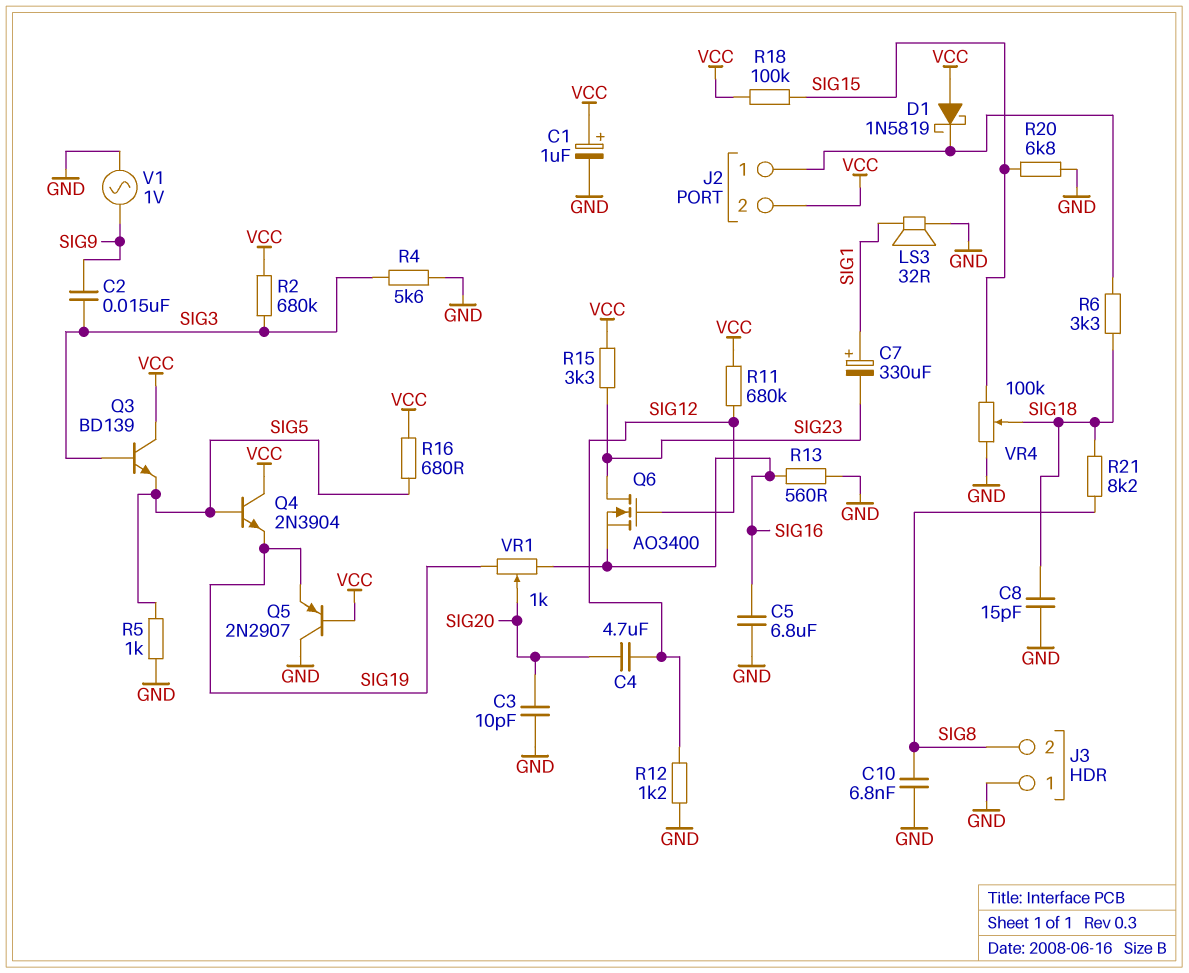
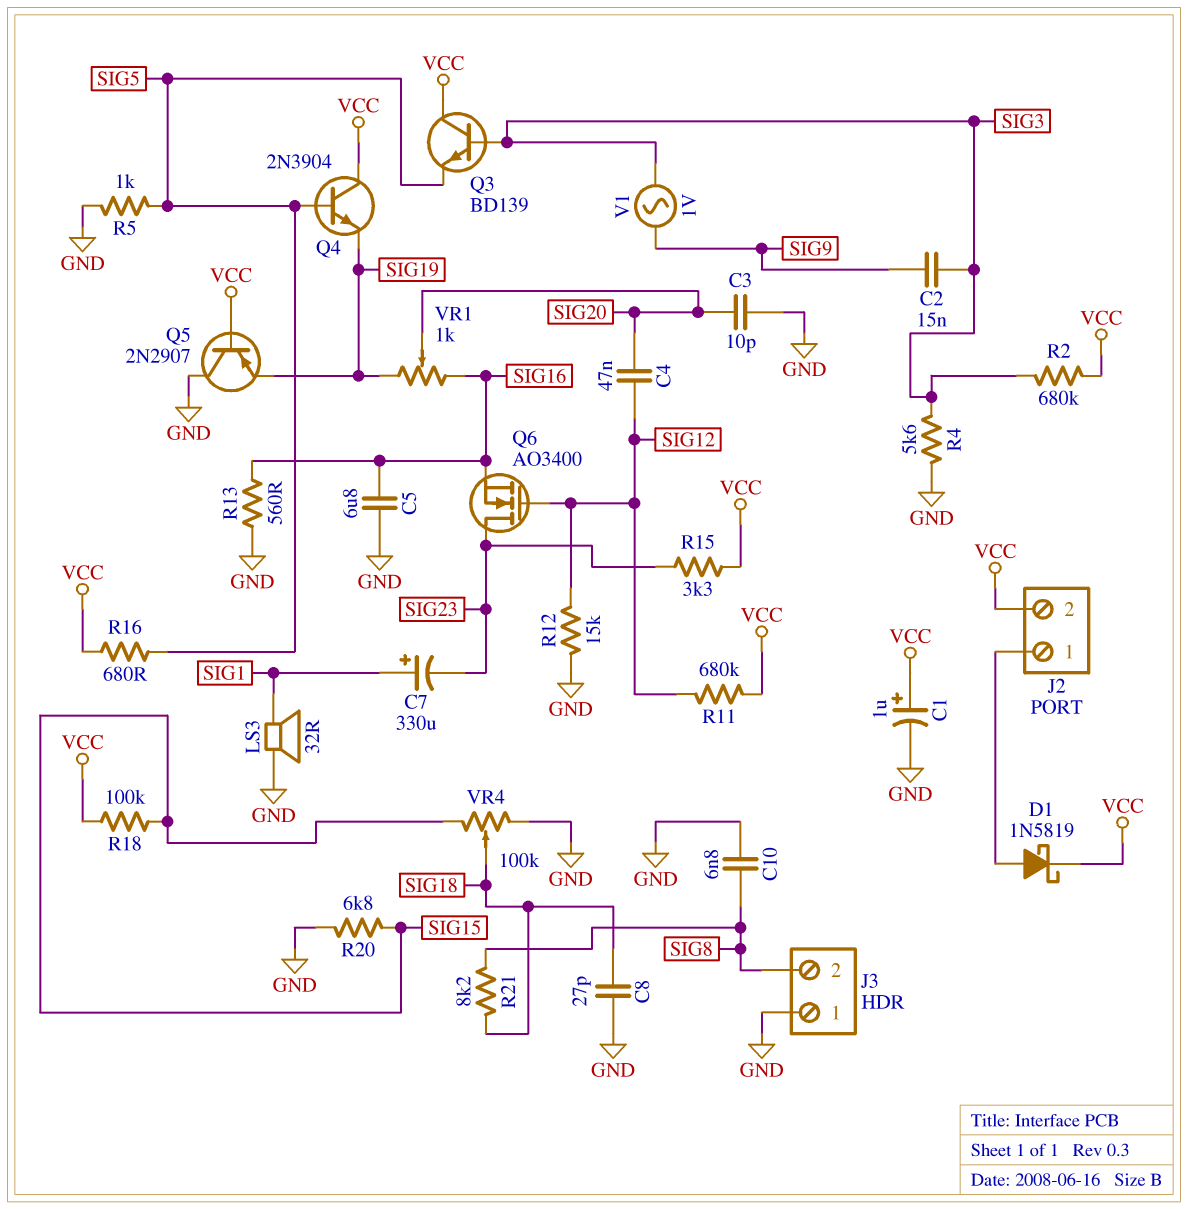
C4: 4.7uF (SIG12, SIG20) -> 47nF (SIG12, SIG20)
C8: 15pF (GND, SIG18) -> 27pF (GND, SIG18)
D1: schottky 1N5819 (A VCC, K J2/1) -> schottky 1N5819 (A J2/1, K VCC)
R6: 3.3k (J2/1, SIG18) -> none
R12: 1.2k (GND, SIG12) -> 15k (GND, SIG12)
V1: AC 1V (GND, SIG9) -> AC 1V (SIG3, SIG9)

